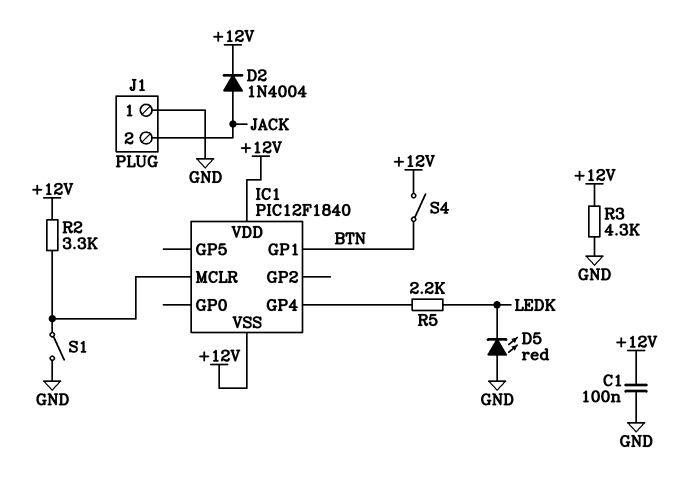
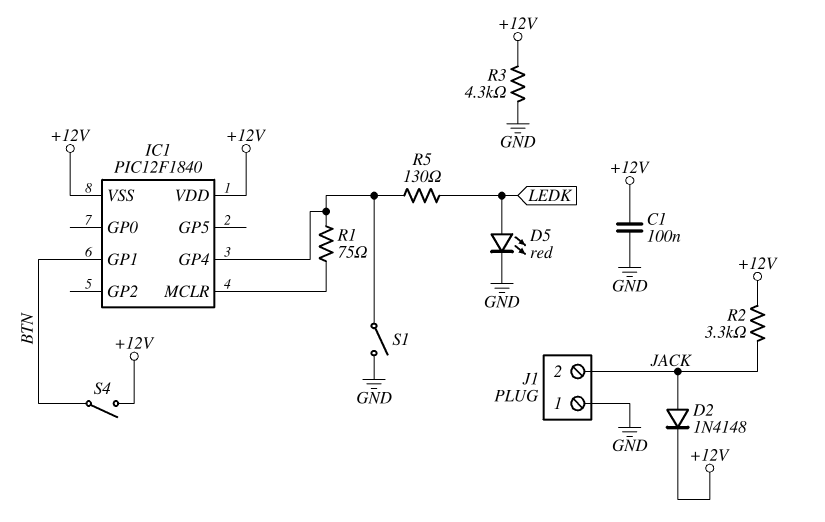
D2: diode 1N4004 (A JACK, K +12V) -> diode 1N4148 (A JACK, K +12V)
D5: LED red (A GND, K LEDK) -> LED red (A LEDK, K GND)
R1: none -> 75 (IC1/GP4, IC1/MCLR)
R2: 3.3k (+12V, IC1/MCLR) -> 3.3k (+12V, JACK)
R5: 2.2k (IC1/GP4, LEDK) -> 130 (IC1/GP4, LEDK)
S1: switch (GND, IC1/MCLR) -> switch (GND, IC1/GP4)

